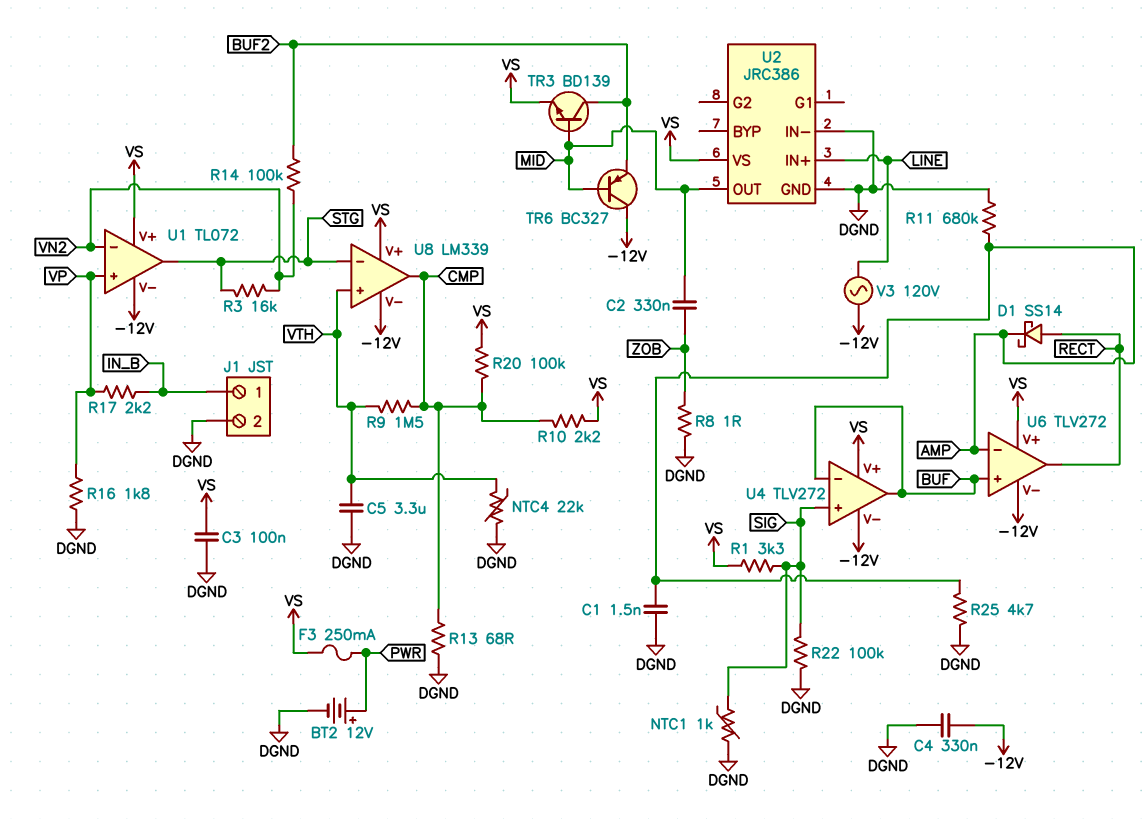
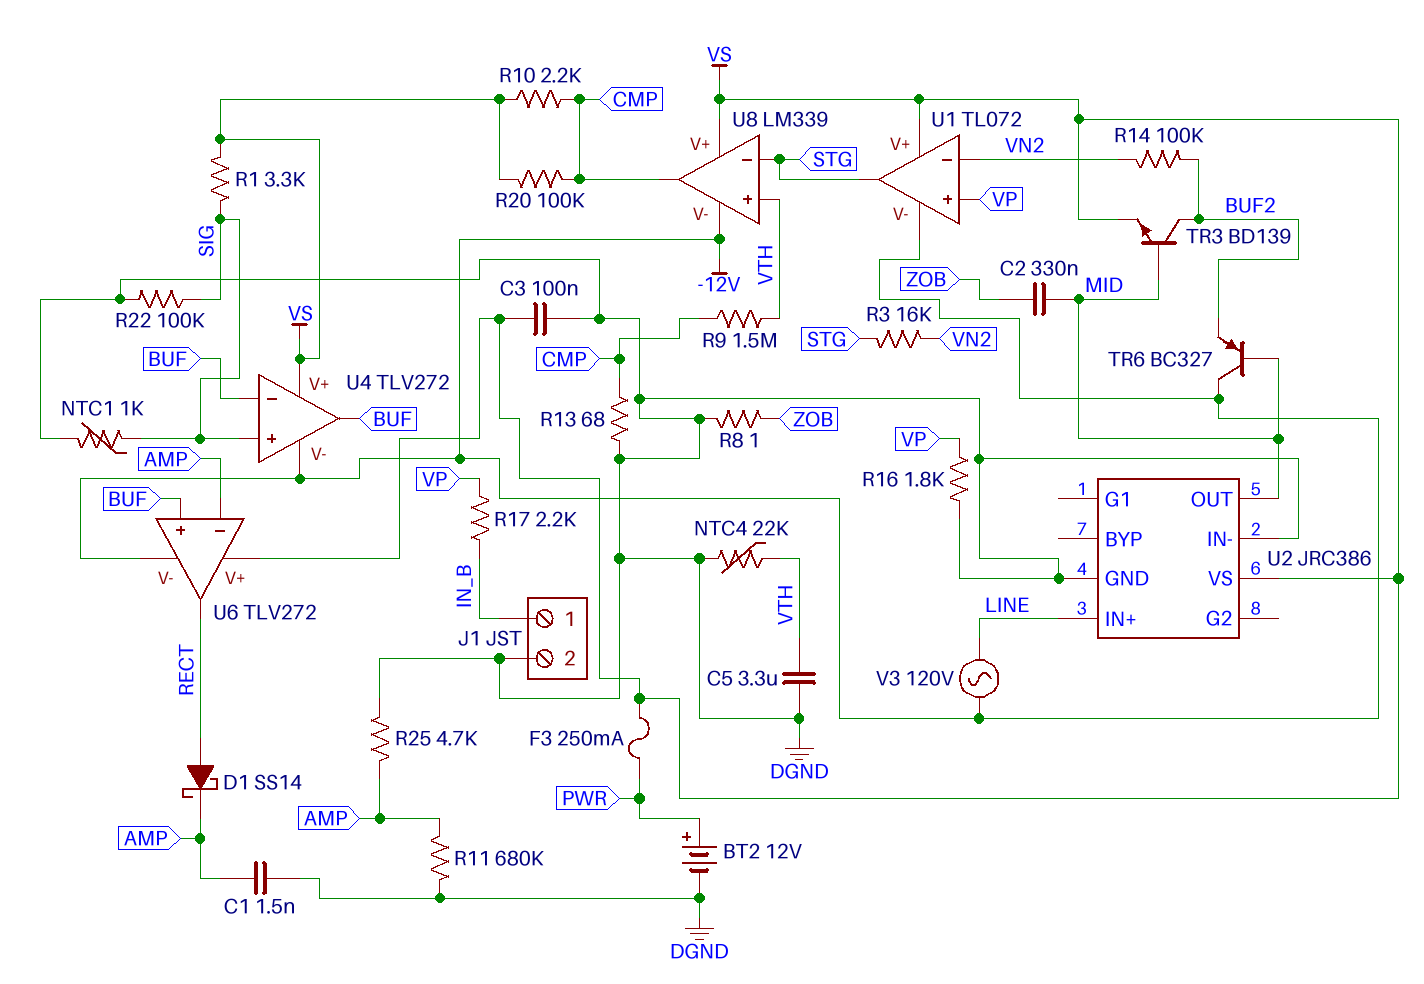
C4: 330nF (-12V, DGND) -> none

